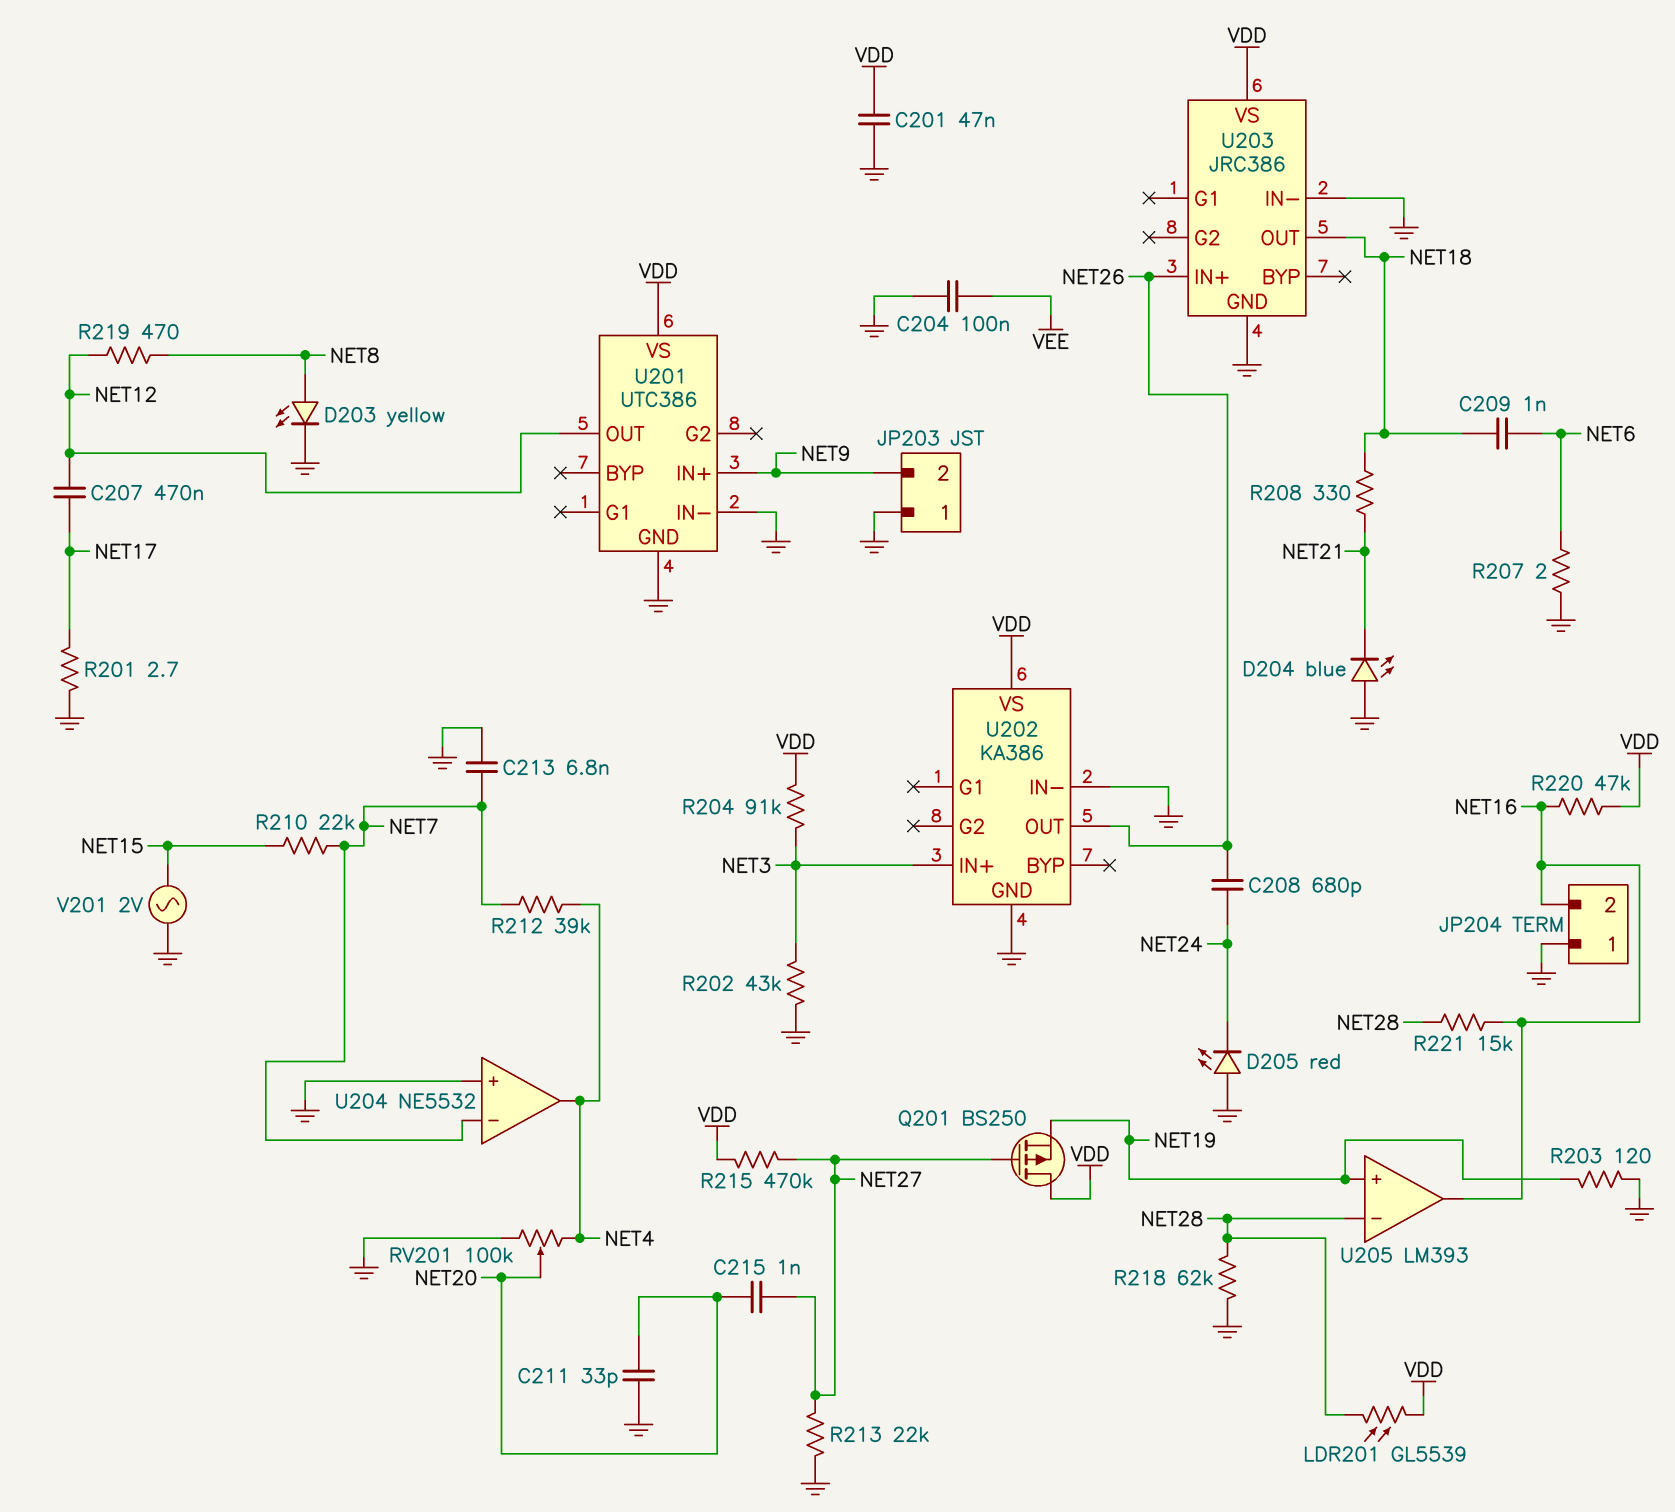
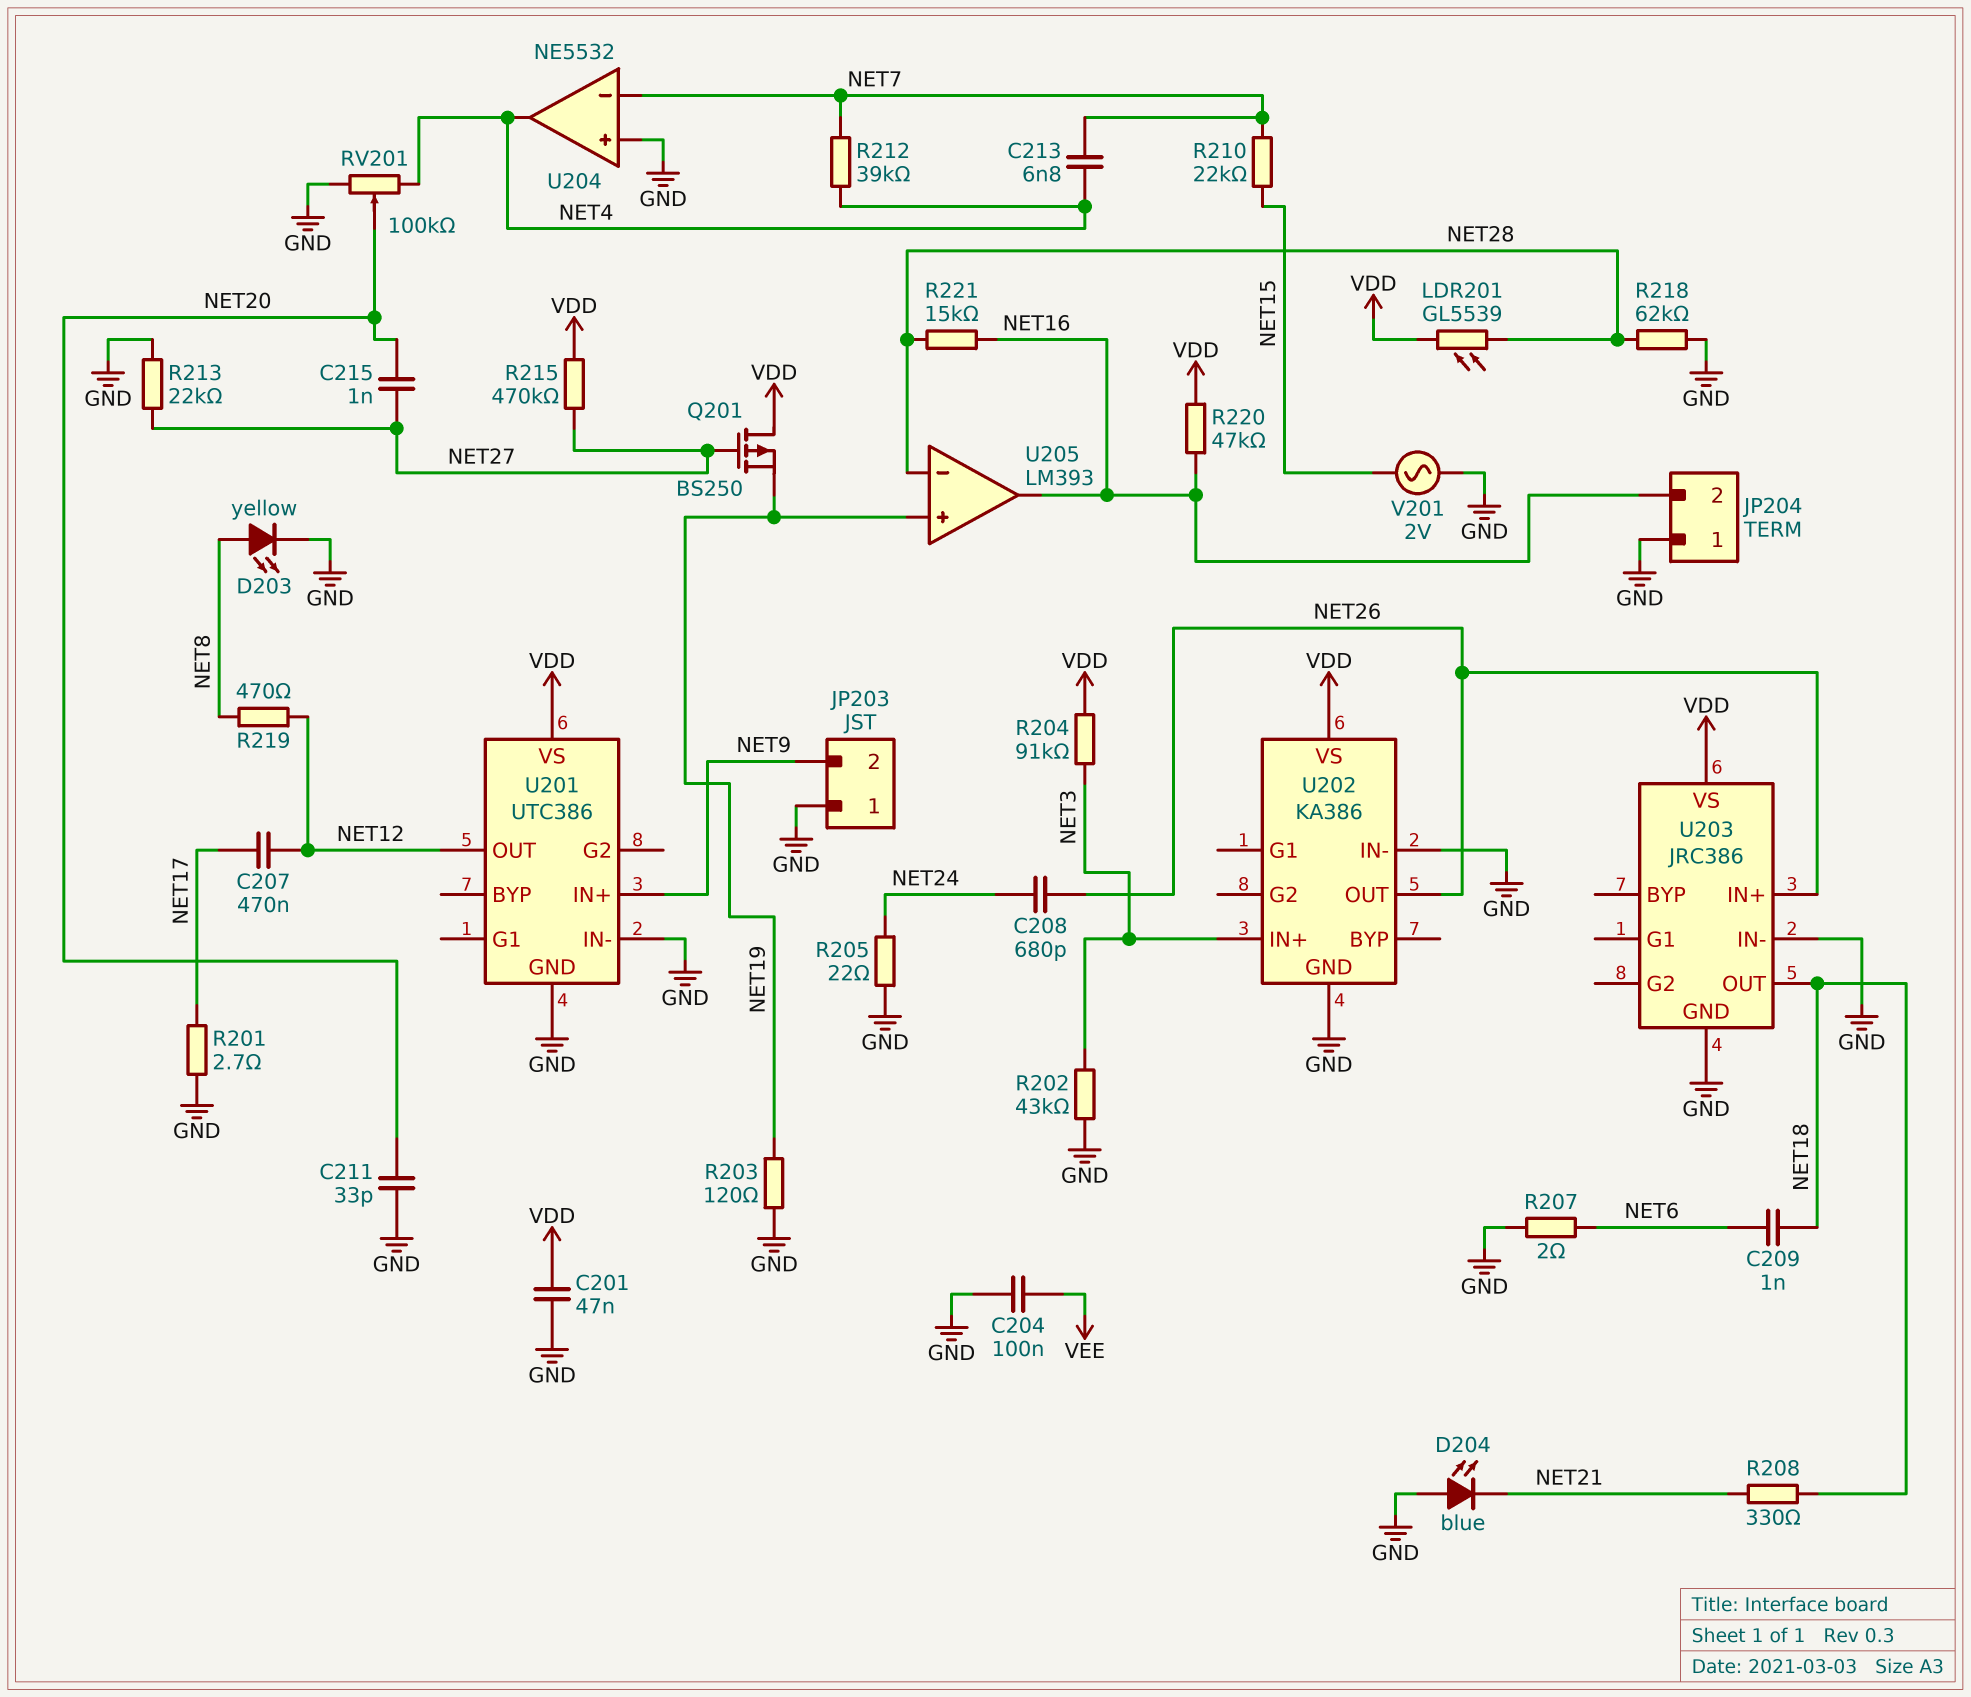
C213: 6.8nF (GND, NET7) -> 6.8nF (NET4, NET7)
D205: LED red (A GND, K NET24) -> none
R205: none -> 22 (GND, NET24)

